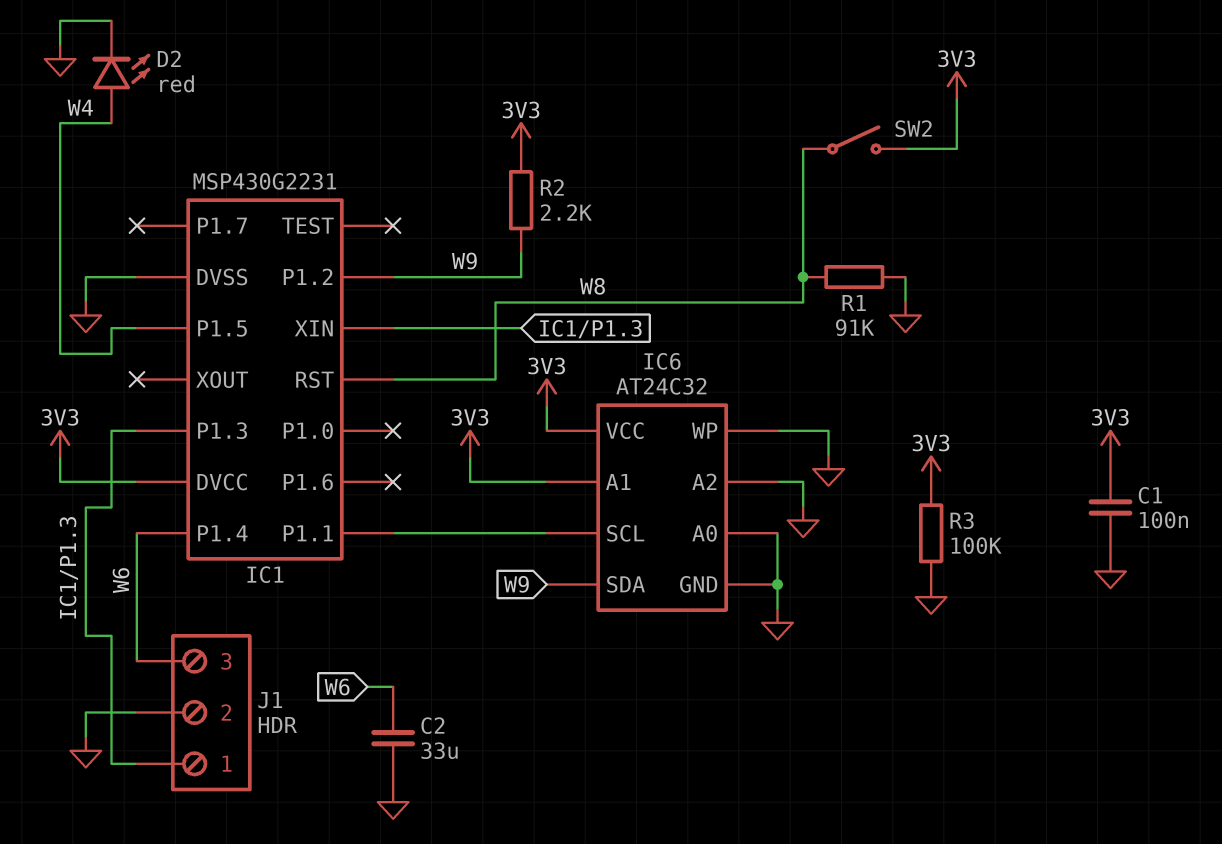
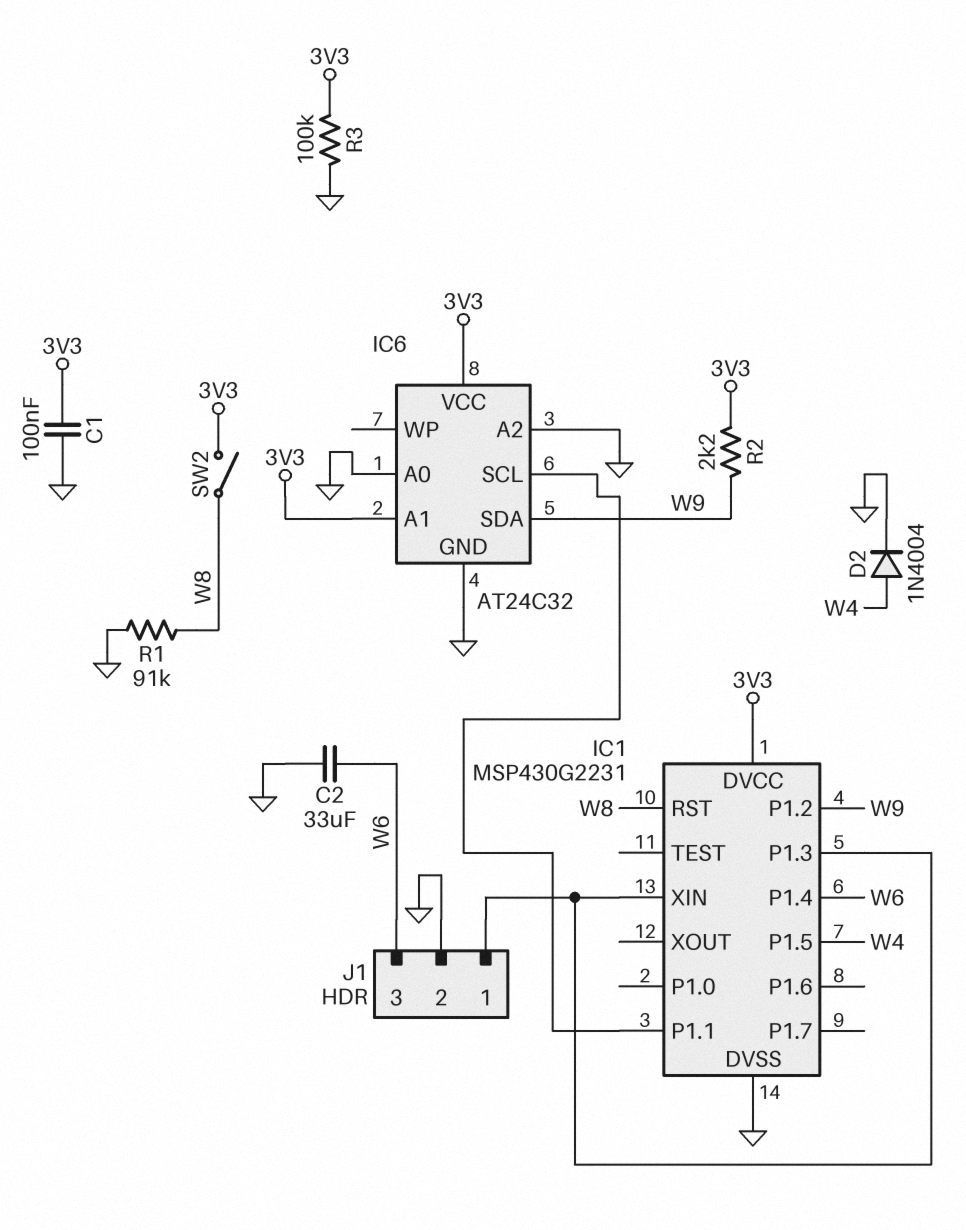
D2: LED red (A W4, K GND) -> diode 1N4004 (A W4, K GND)
IC6 pin WP: GND -> none

